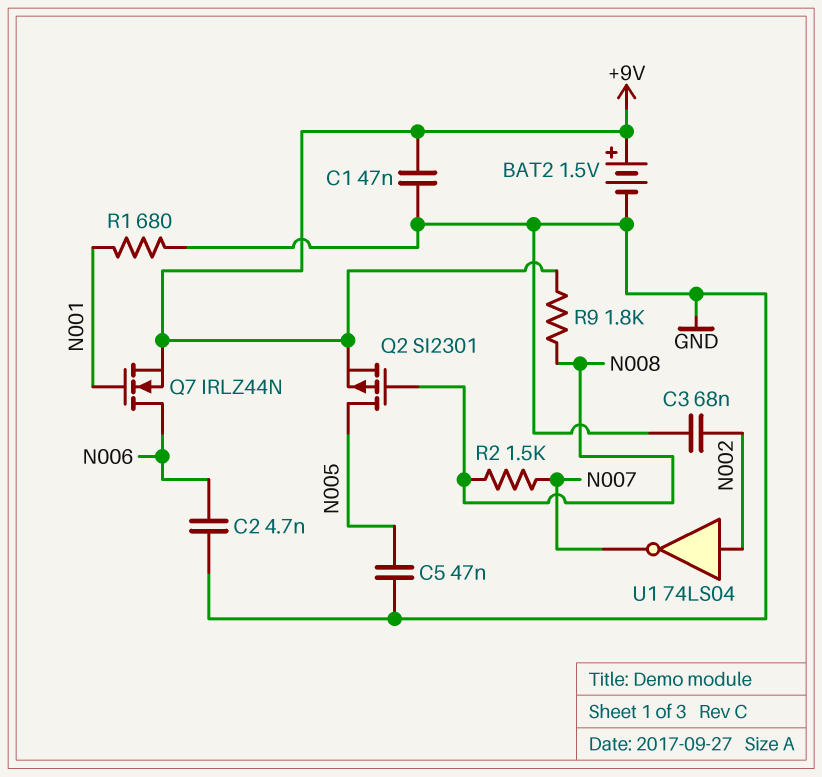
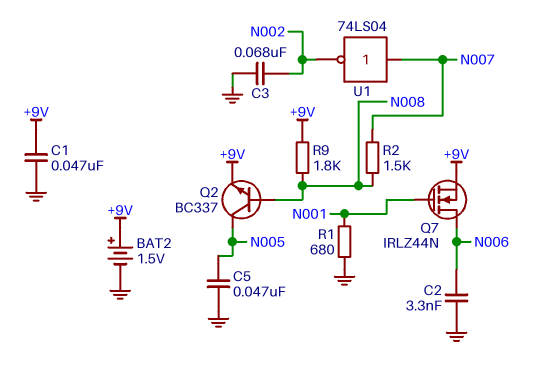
C2: 4.7nF (GND, N006) -> 3.3nF (GND, N006)
Q2: PMOS SI2301 (G N008, D N005, S +9V) -> NPN BC337 (B N008, C N005, E +9V)
U1: NOT 74LS04 (in N002, out N007) -> NOT 74LS04 (in N007, out N002)

